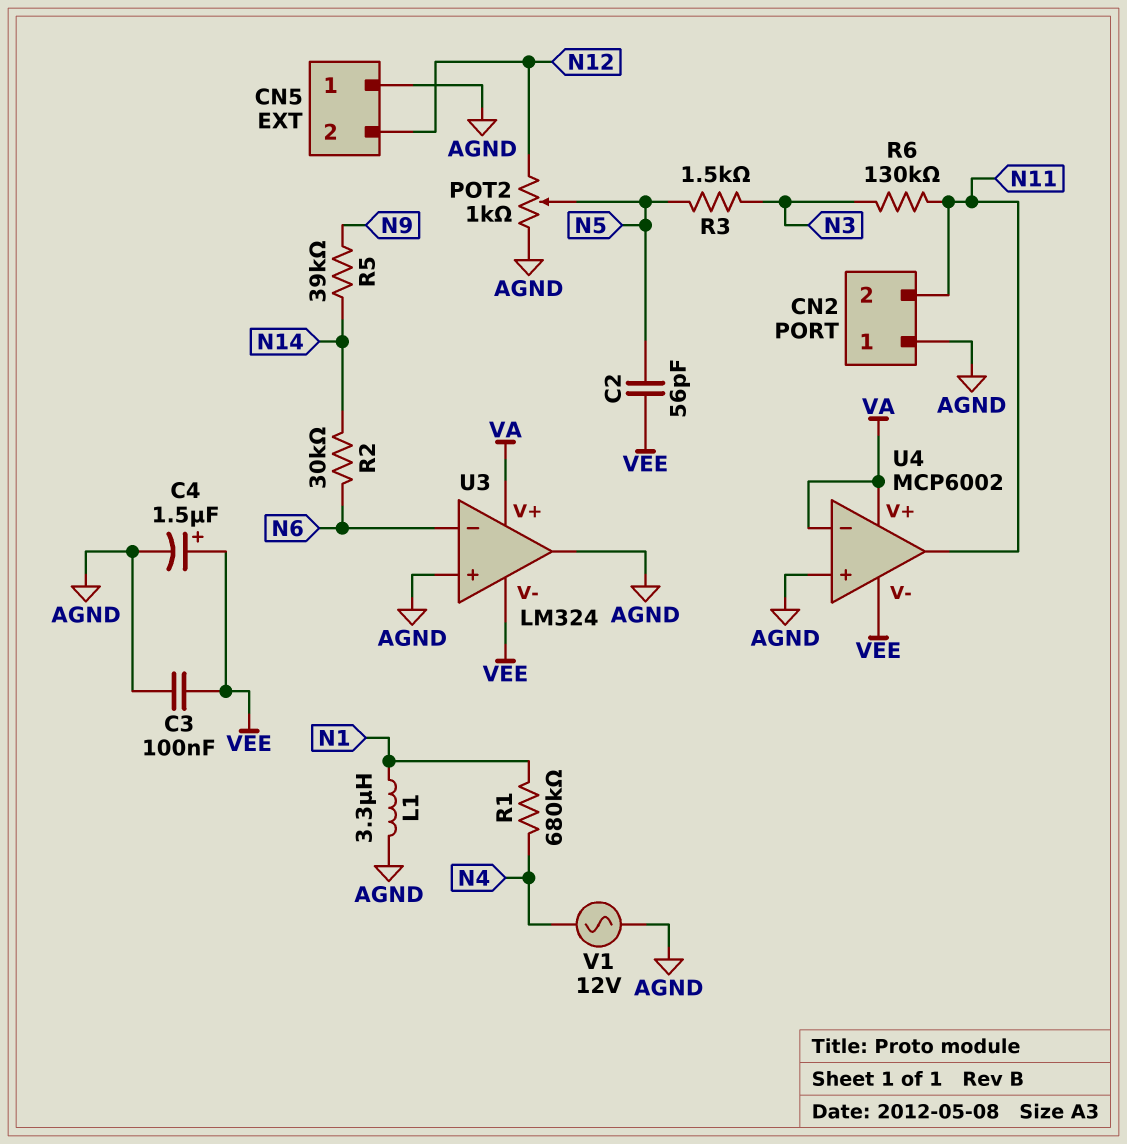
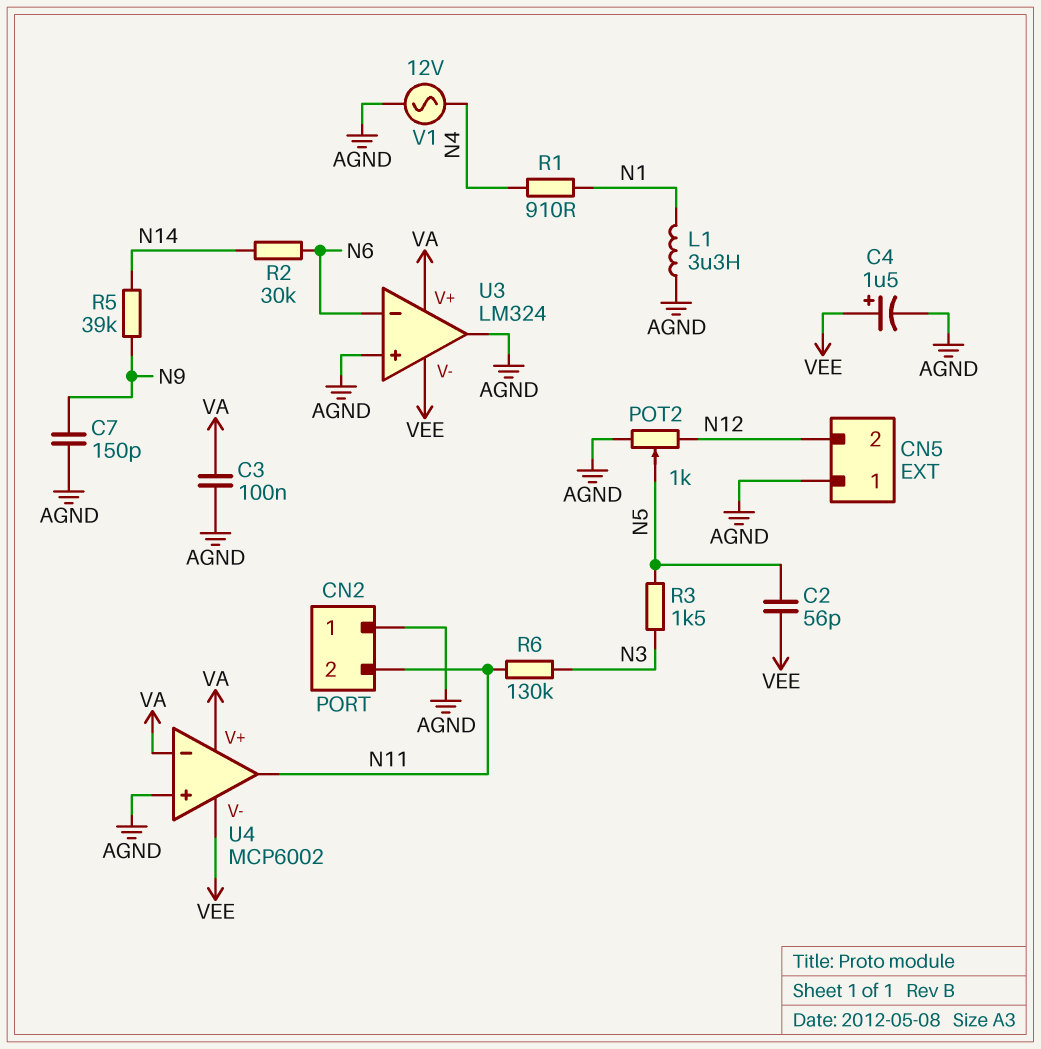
C3: 100nF (AGND, VEE) -> 100nF (AGND, VA)
C7: none -> 150pF (AGND, N9)
R1: 680k (N1, N4) -> 910 (N1, N4)

